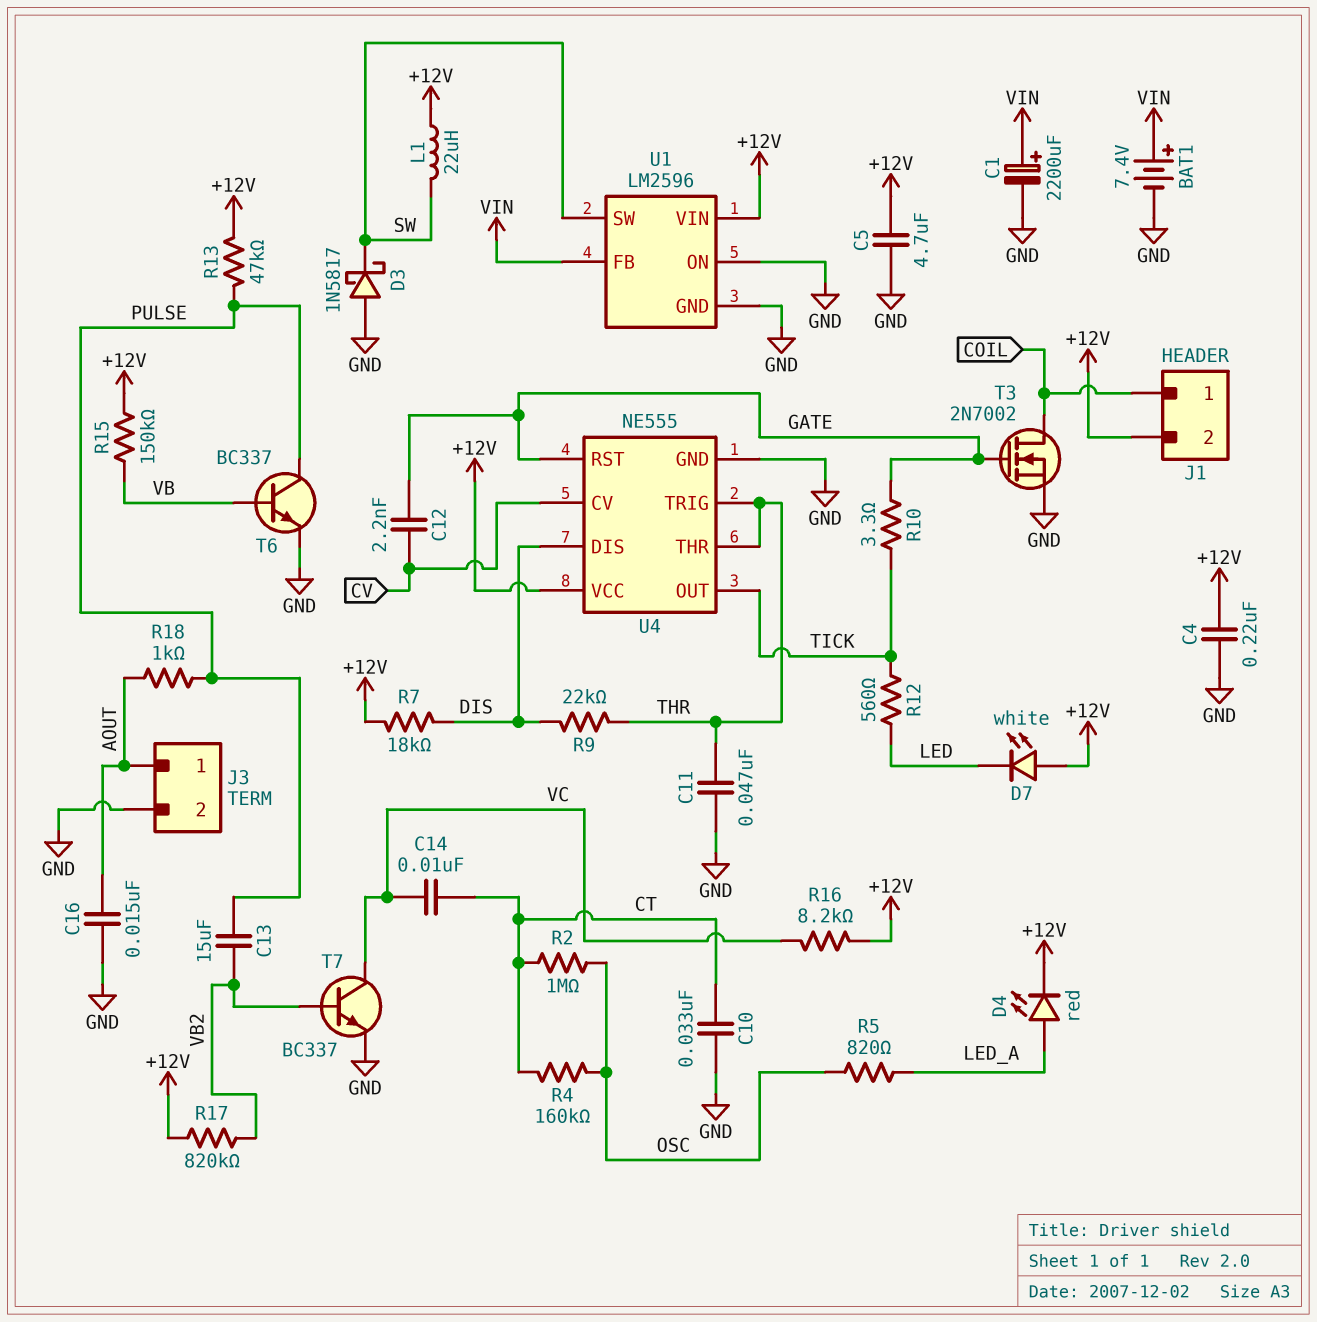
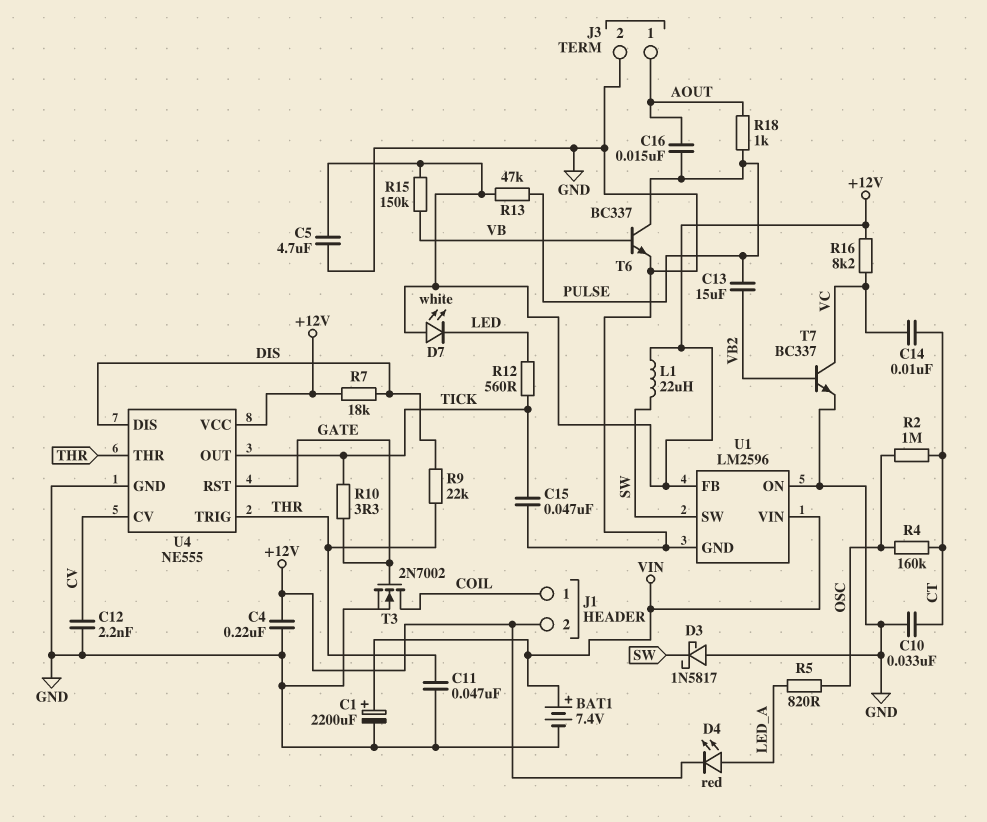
C12: 2.2nF (CV, GATE) -> 2.2nF (CV, GND)
C15: none -> 47nF (GND, TICK)
C16: 15nF (AOUT, GND) -> 15nF (AOUT, PULSE)
R17: 820k (+12V, VB2) -> none
U1 pin FB: VIN -> +12V
U1 pin VIN: +12V -> VIN

